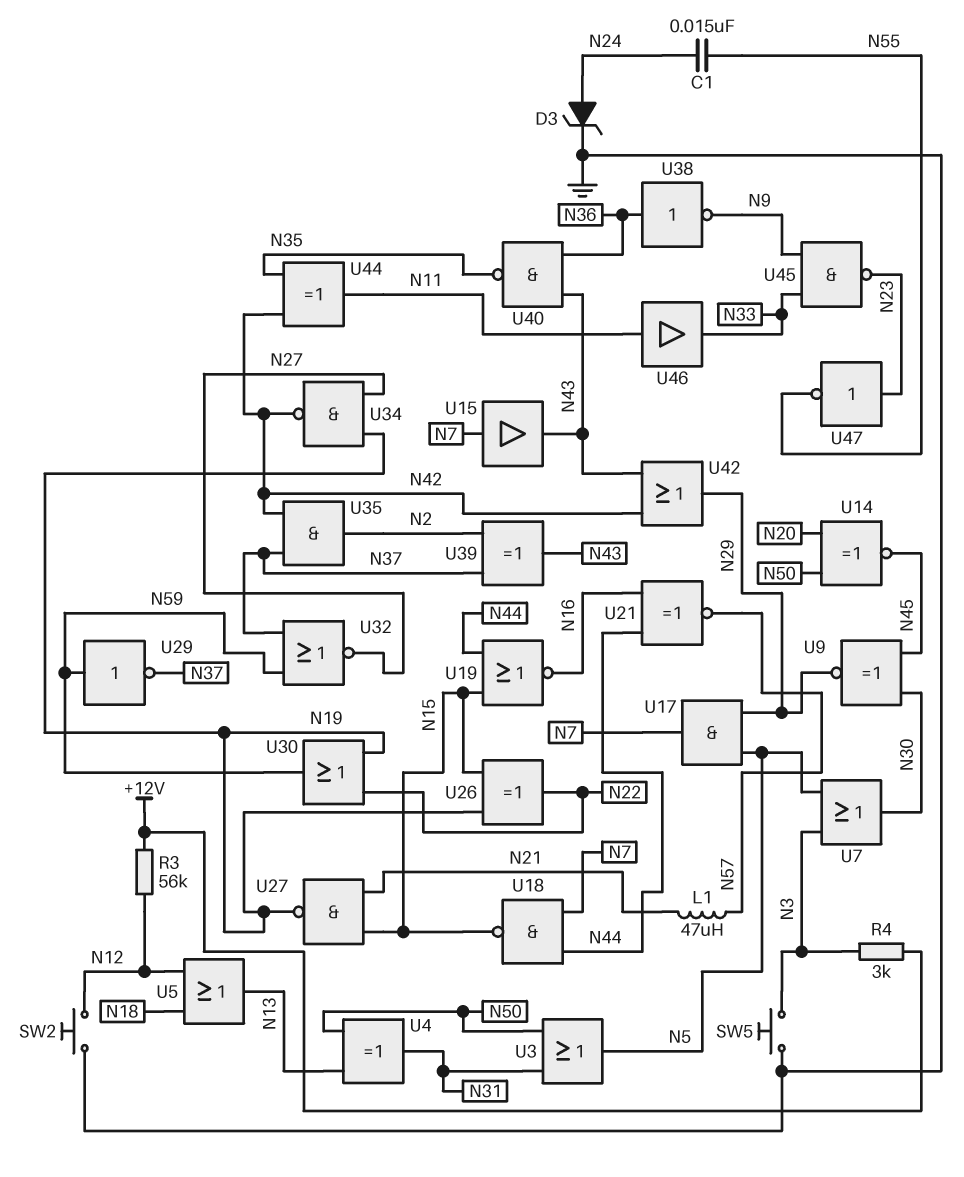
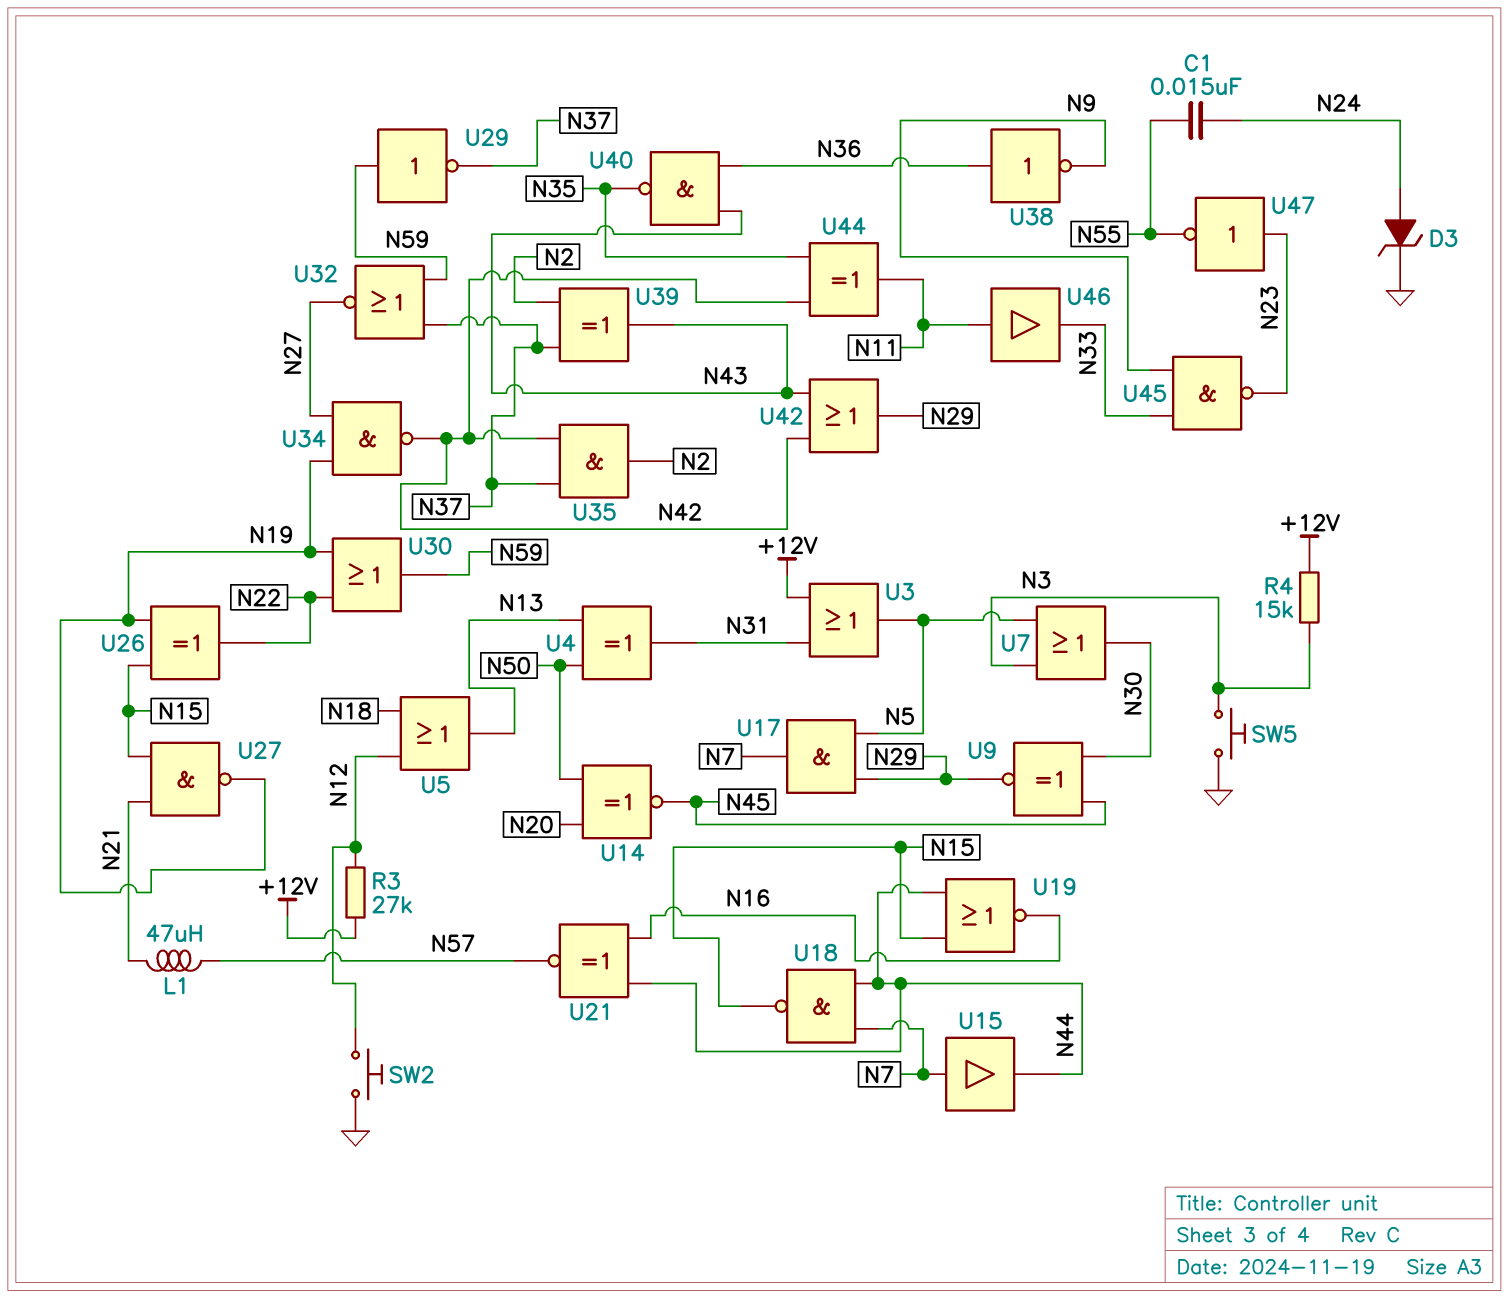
R3: 56k (+12V, N12) -> 27k (+12V, N12)
R4: 3k (+12V, N3) -> 15k (+12V, N3)
U3: OR (in N31, in N50, out N5) -> OR (in +12V, in N31, out N5)
U15: buffer (in N7, out N43) -> buffer (in N7, out N44)

